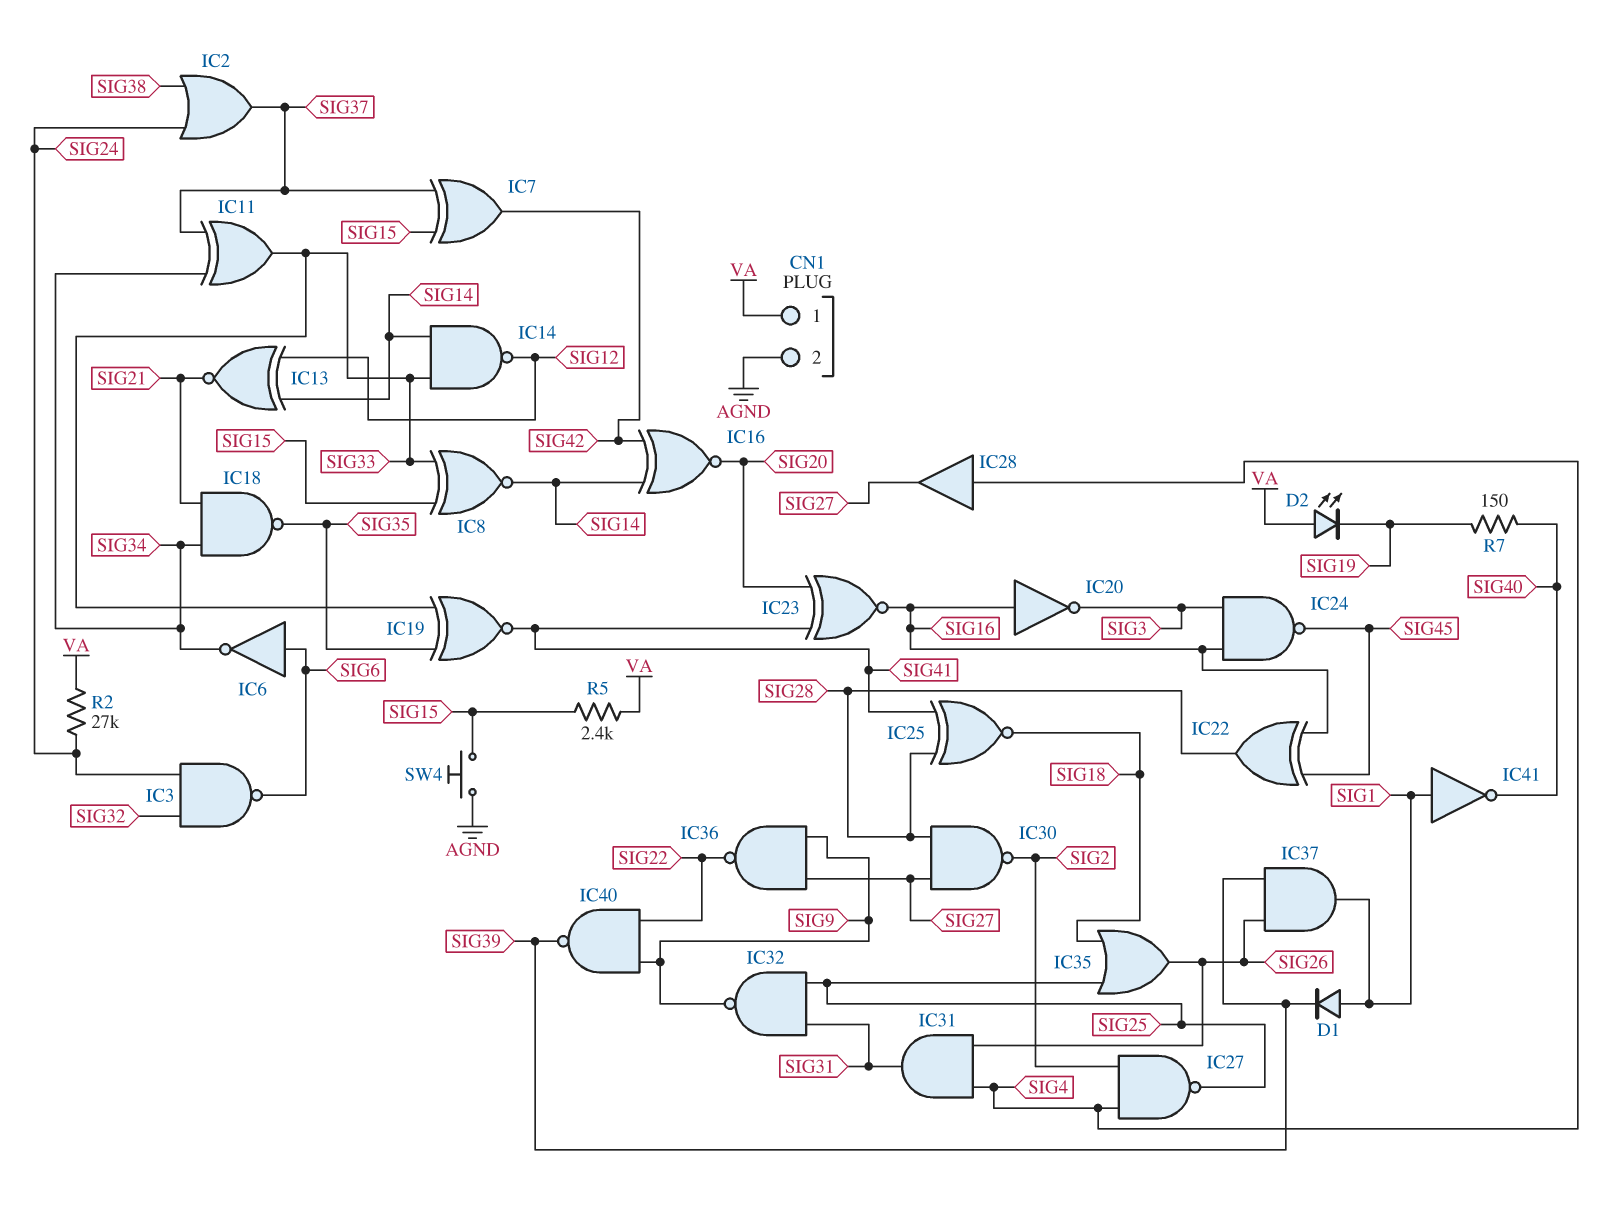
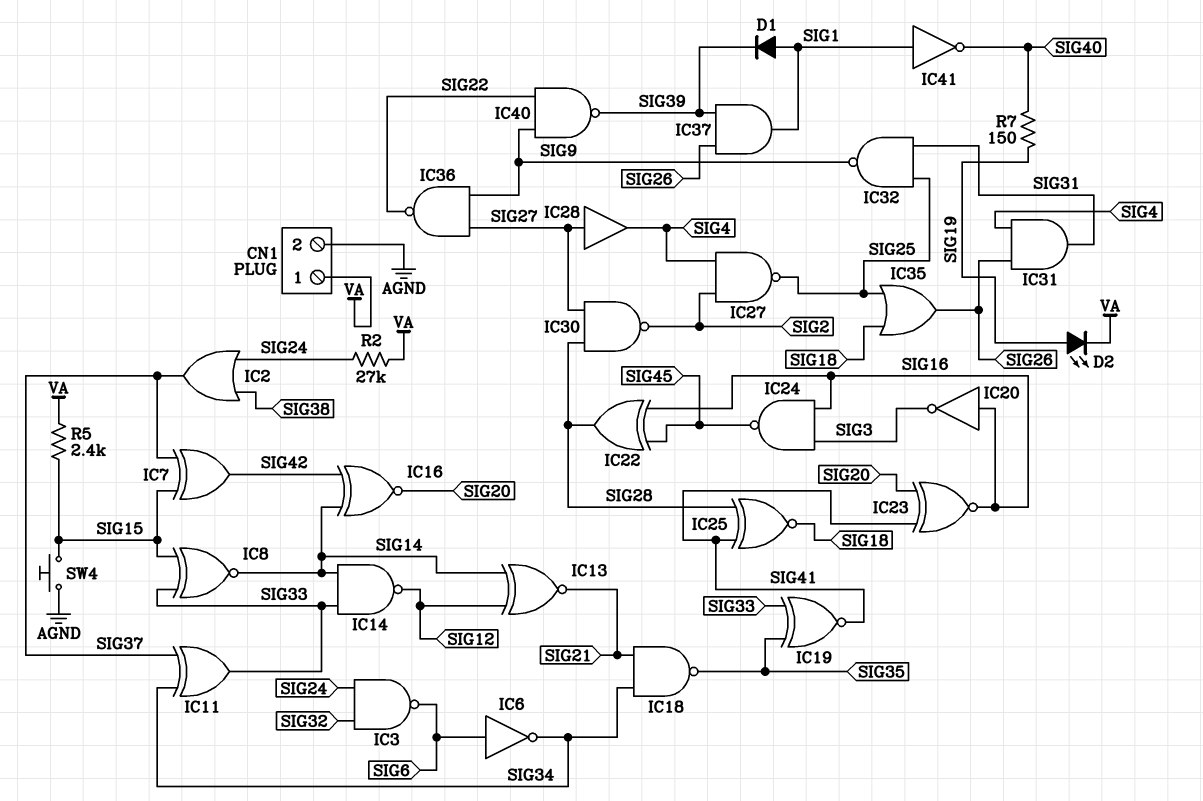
D2: LED (A VA, K SIG19) -> LED (A SIG19, K VA)
IC28: buffer (in SIG4, out SIG27) -> buffer (in SIG27, out SIG4)

